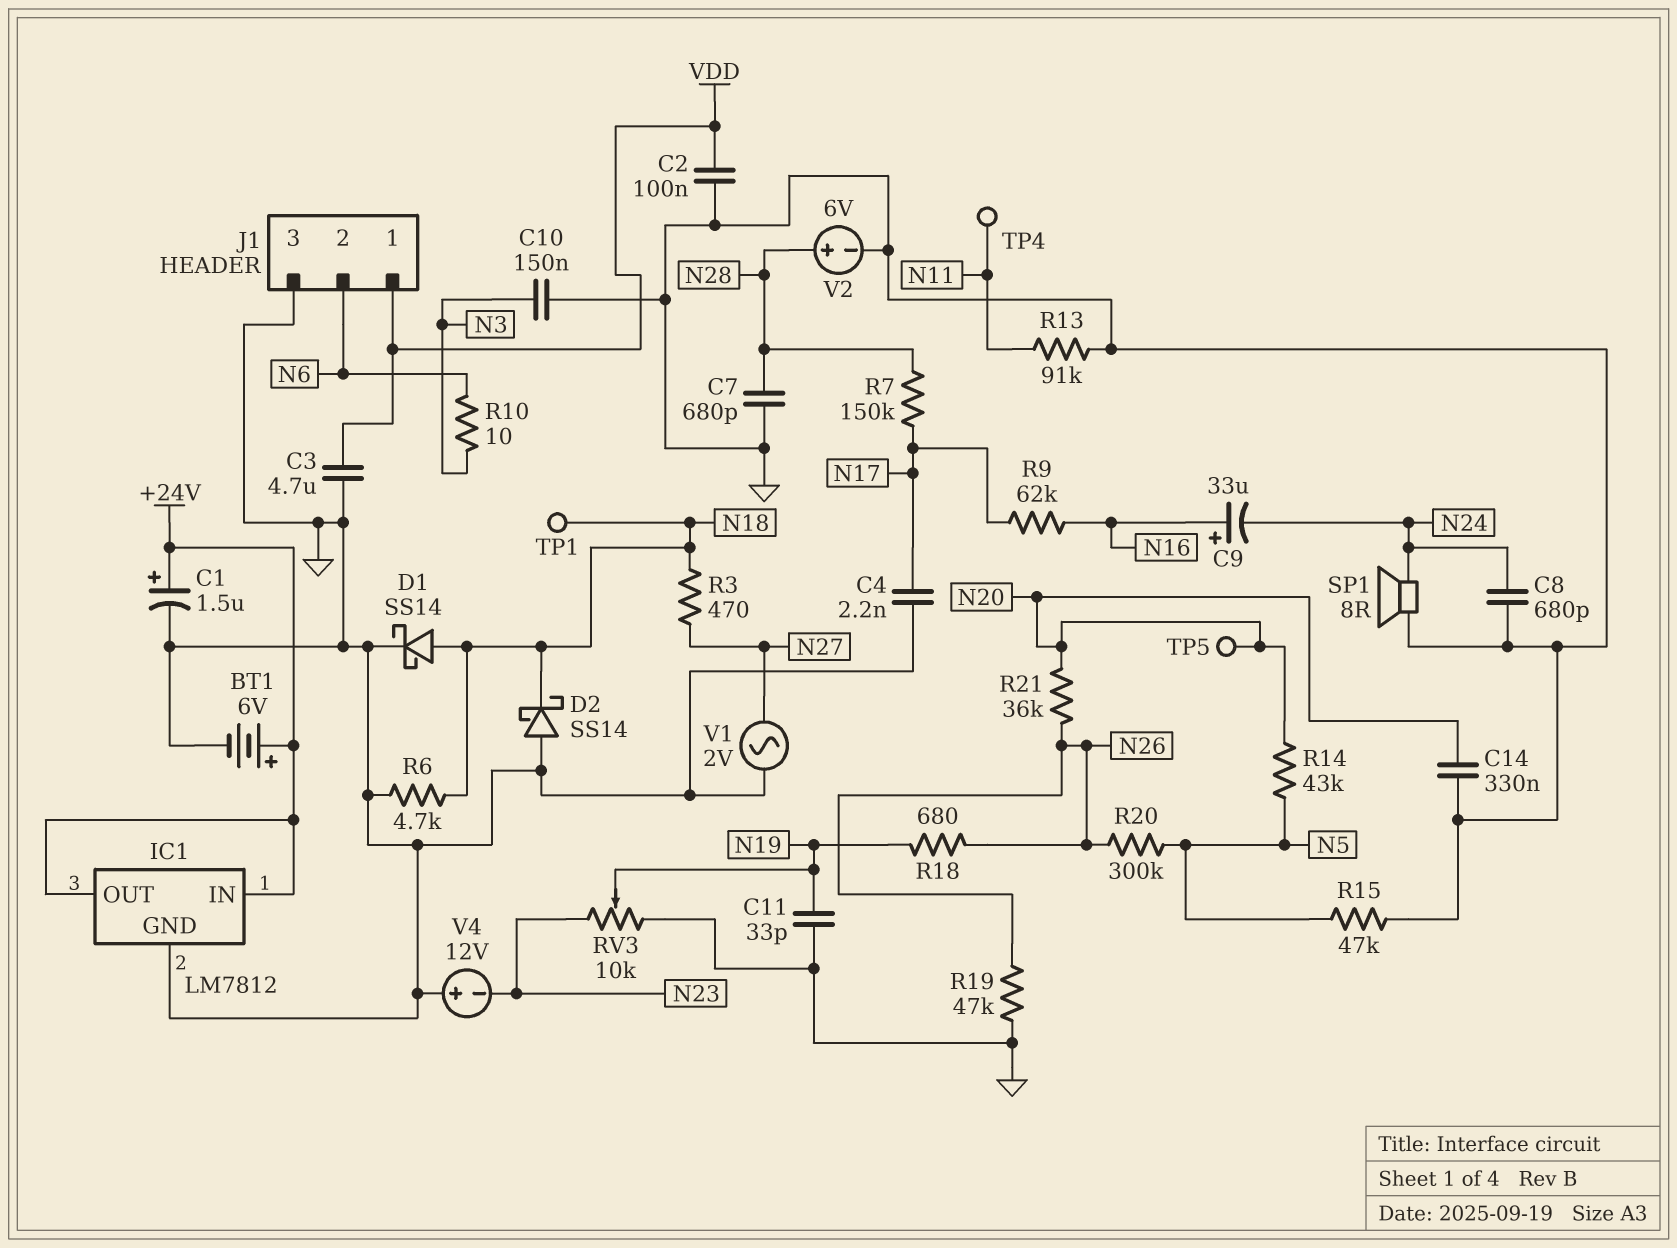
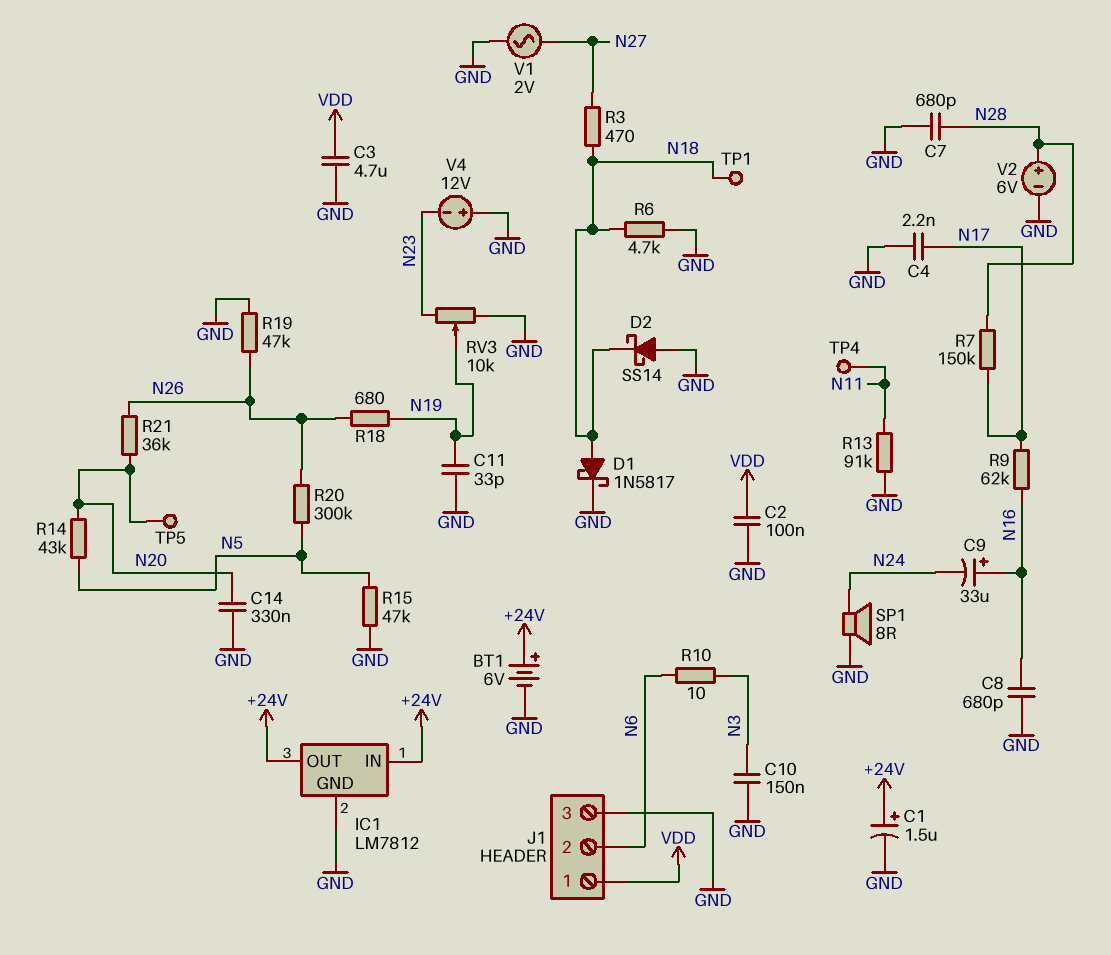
C8: 680pF (GND, N24) -> 680pF (GND, N16)
D1: schottky SS14 (A N18, K GND) -> schottky 1N5817 (A N18, K GND)

